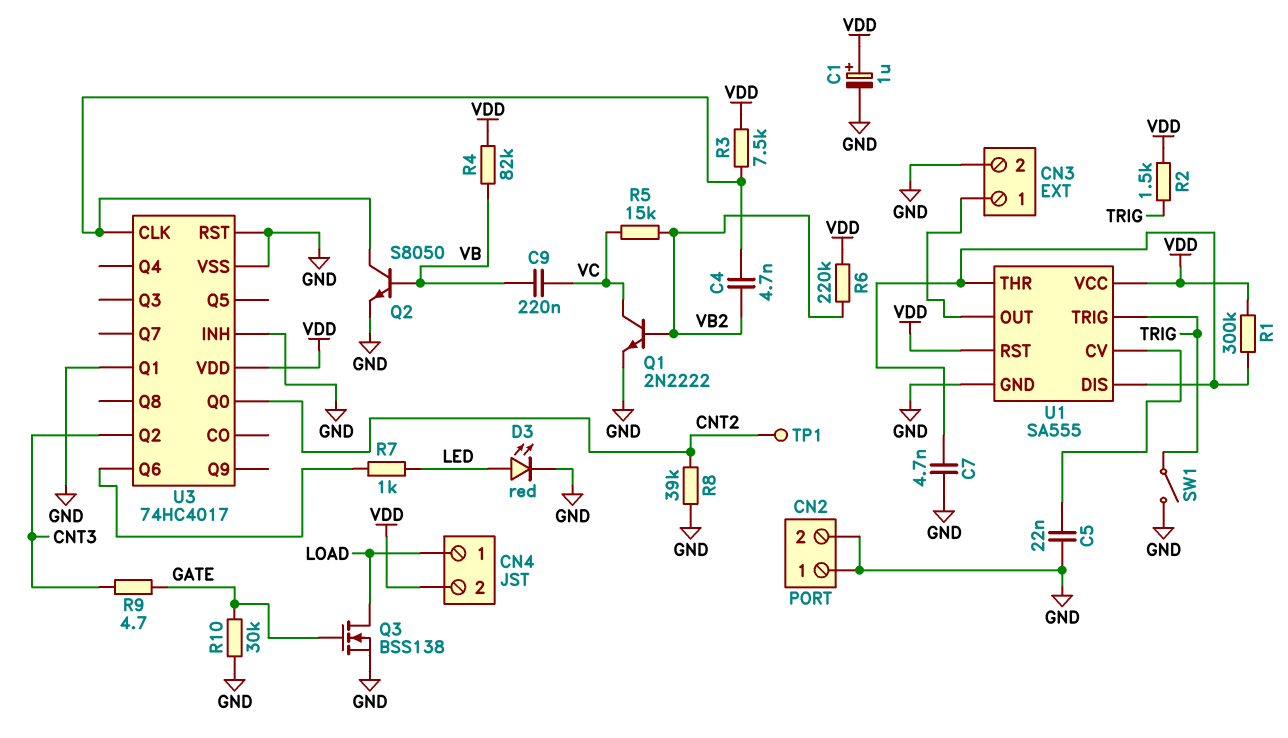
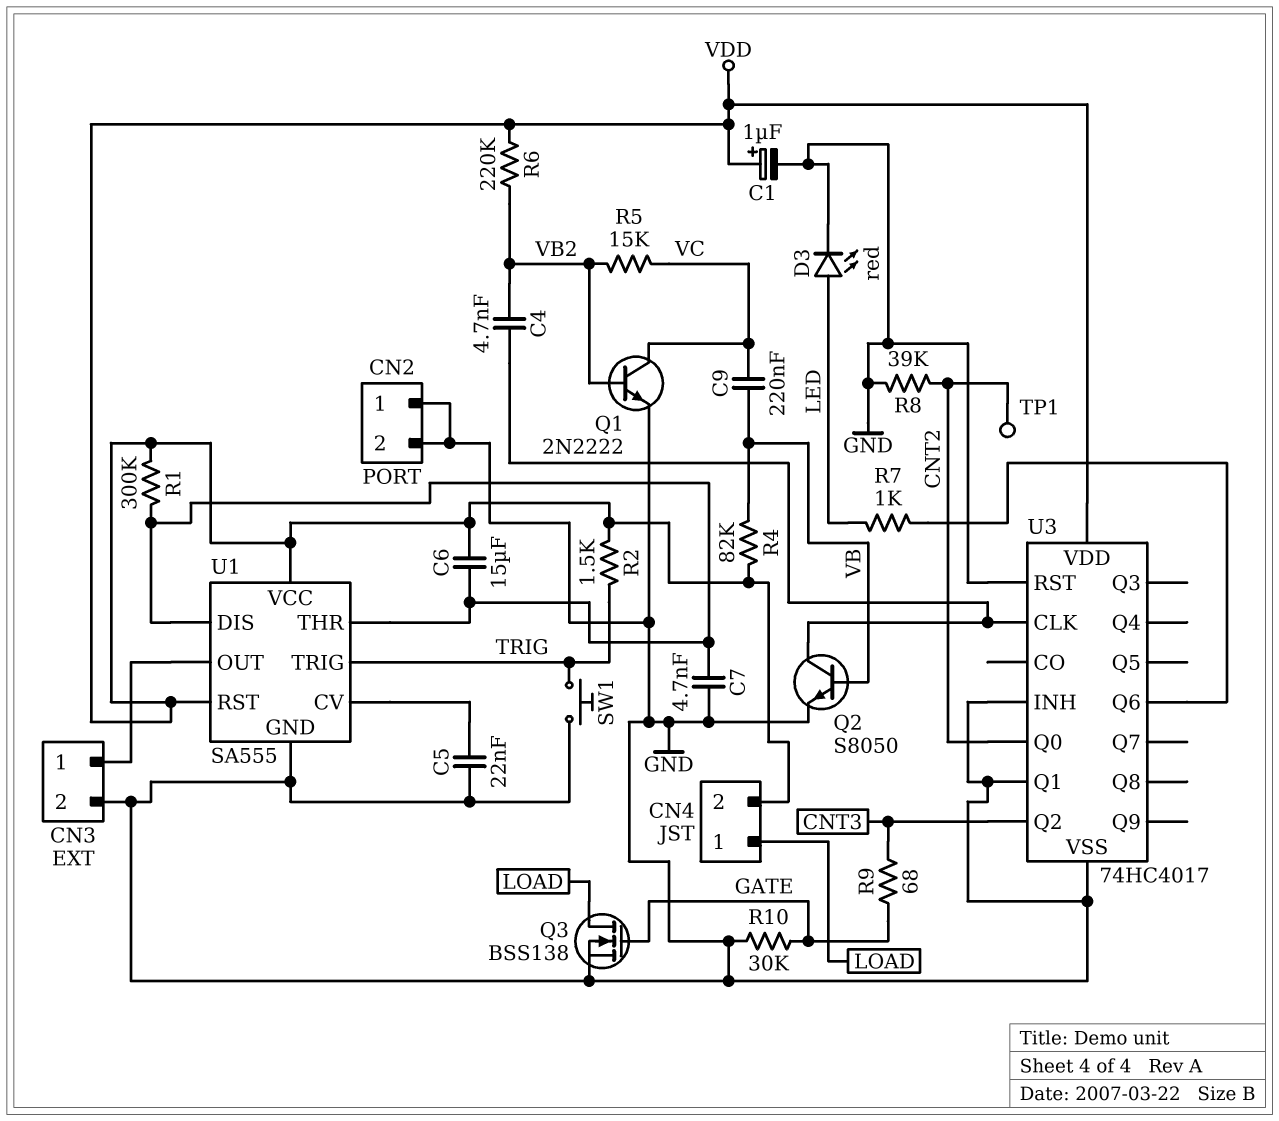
C6: none -> 15uF (U1/DIS, VDD)
R3: 7.5k (U3/CLK, VDD) -> none
R9: 4.7 (CNT3, GATE) -> 68 (CNT3, GATE)
SW1: switch (GND, TRIG) -> button (GND, TRIG)

